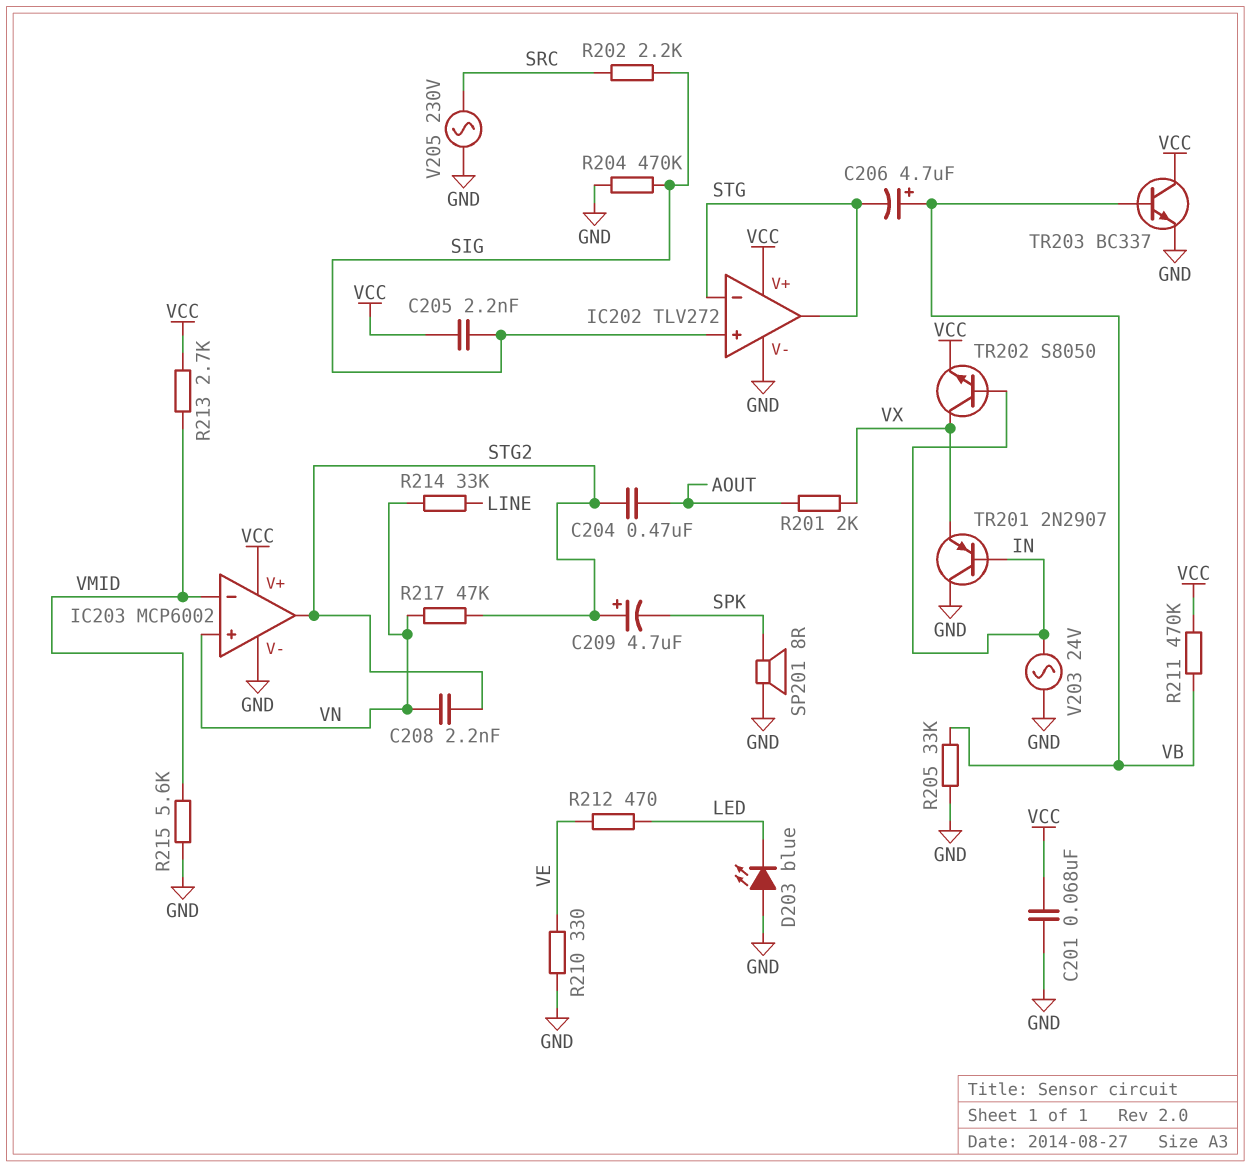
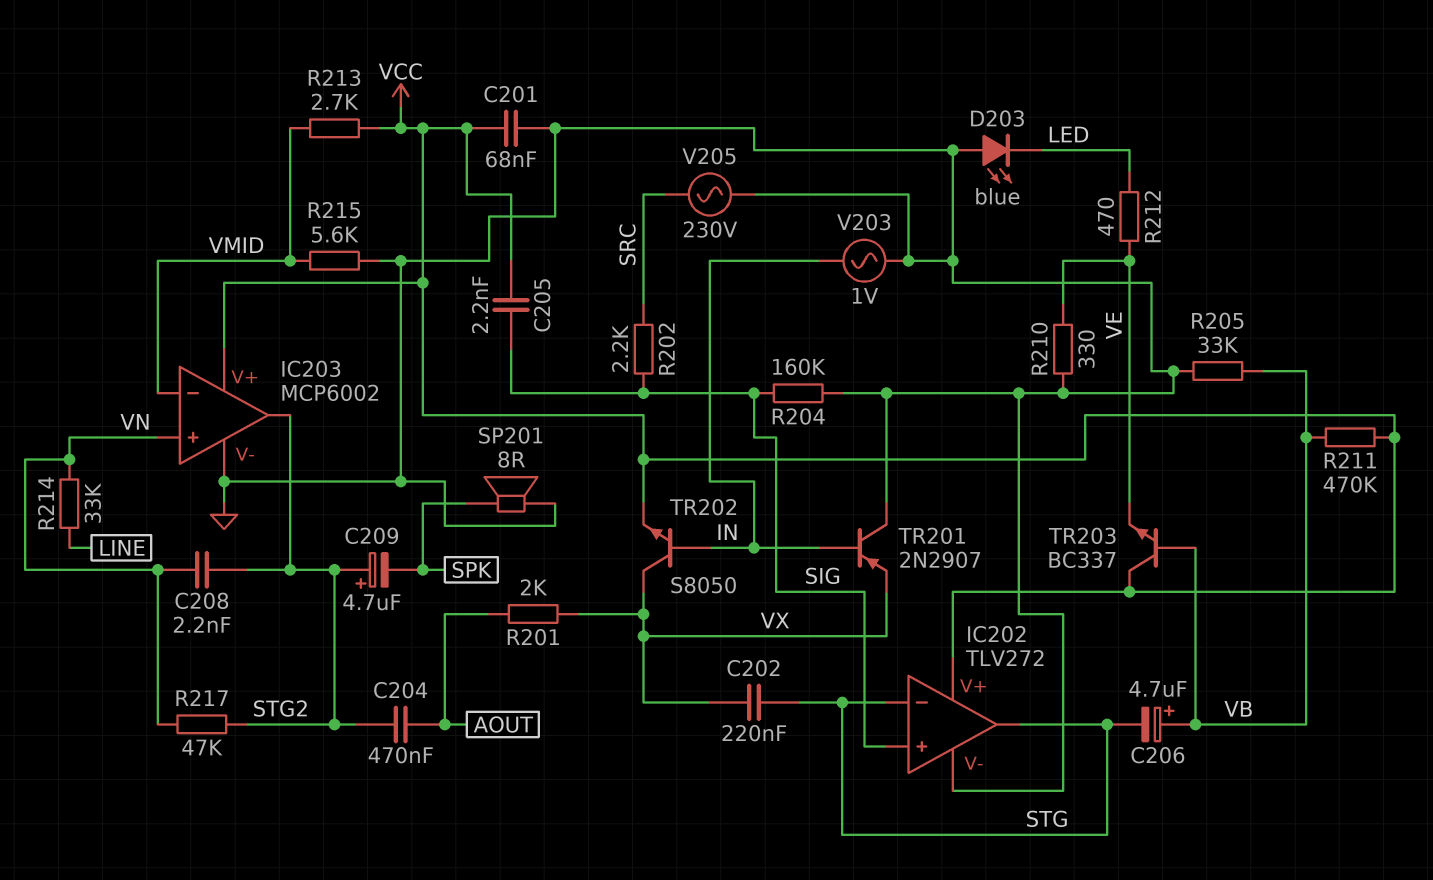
C202: none -> 220nF (STG, VX)
R204: 470k (GND, SIG) -> 160k (GND, SIG)
TR203: NPN BC337 (B VB, C VCC, E GND) -> NPN BC337 (B VB, C VCC, E VE)
V203: AC 24V (GND, IN) -> AC 1V (GND, IN)

